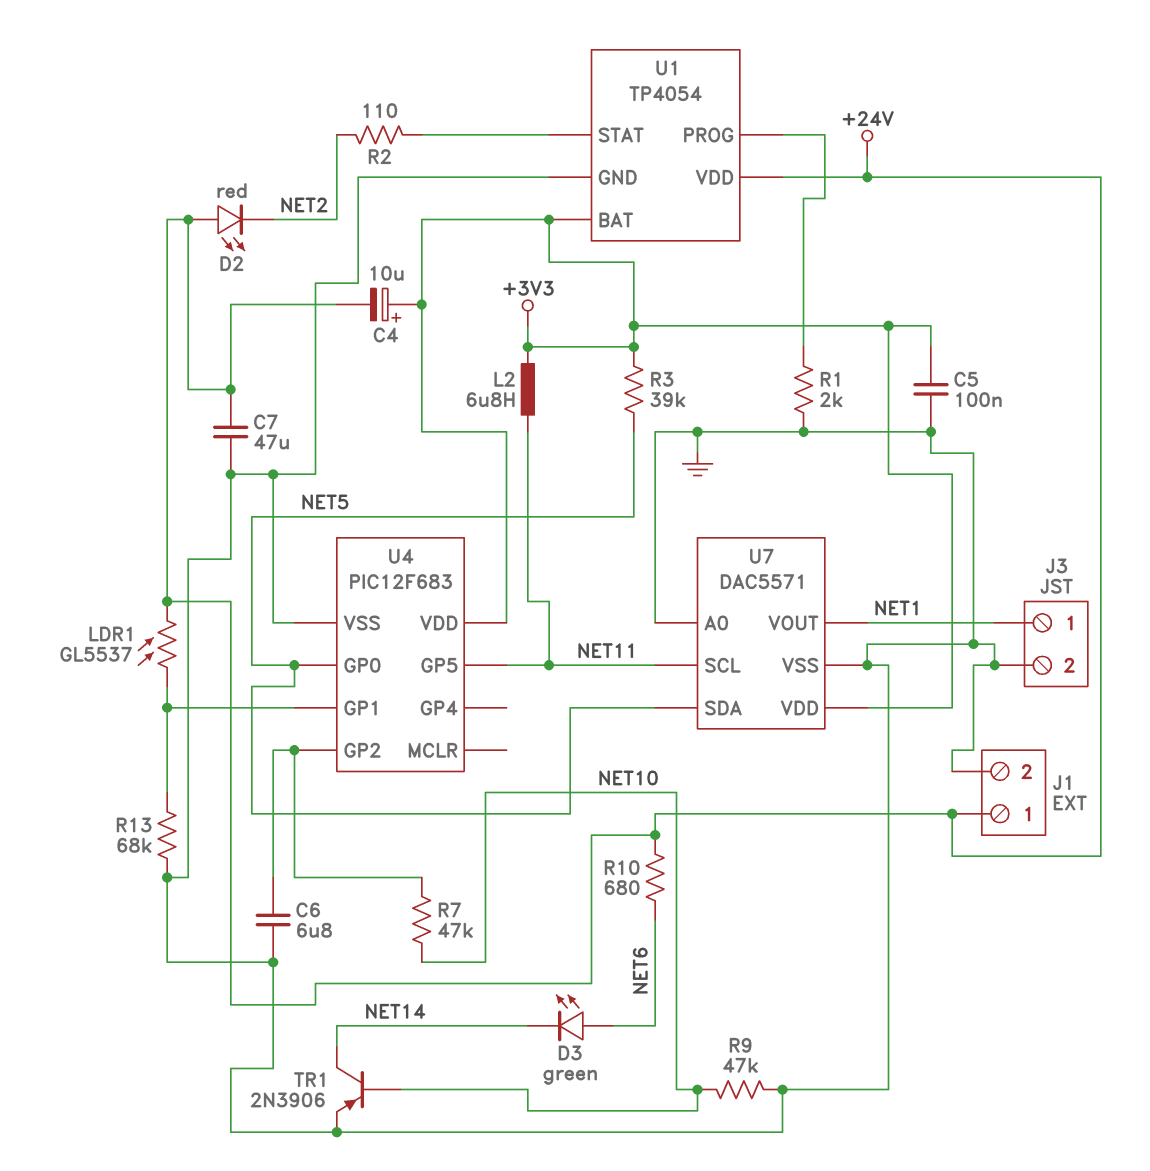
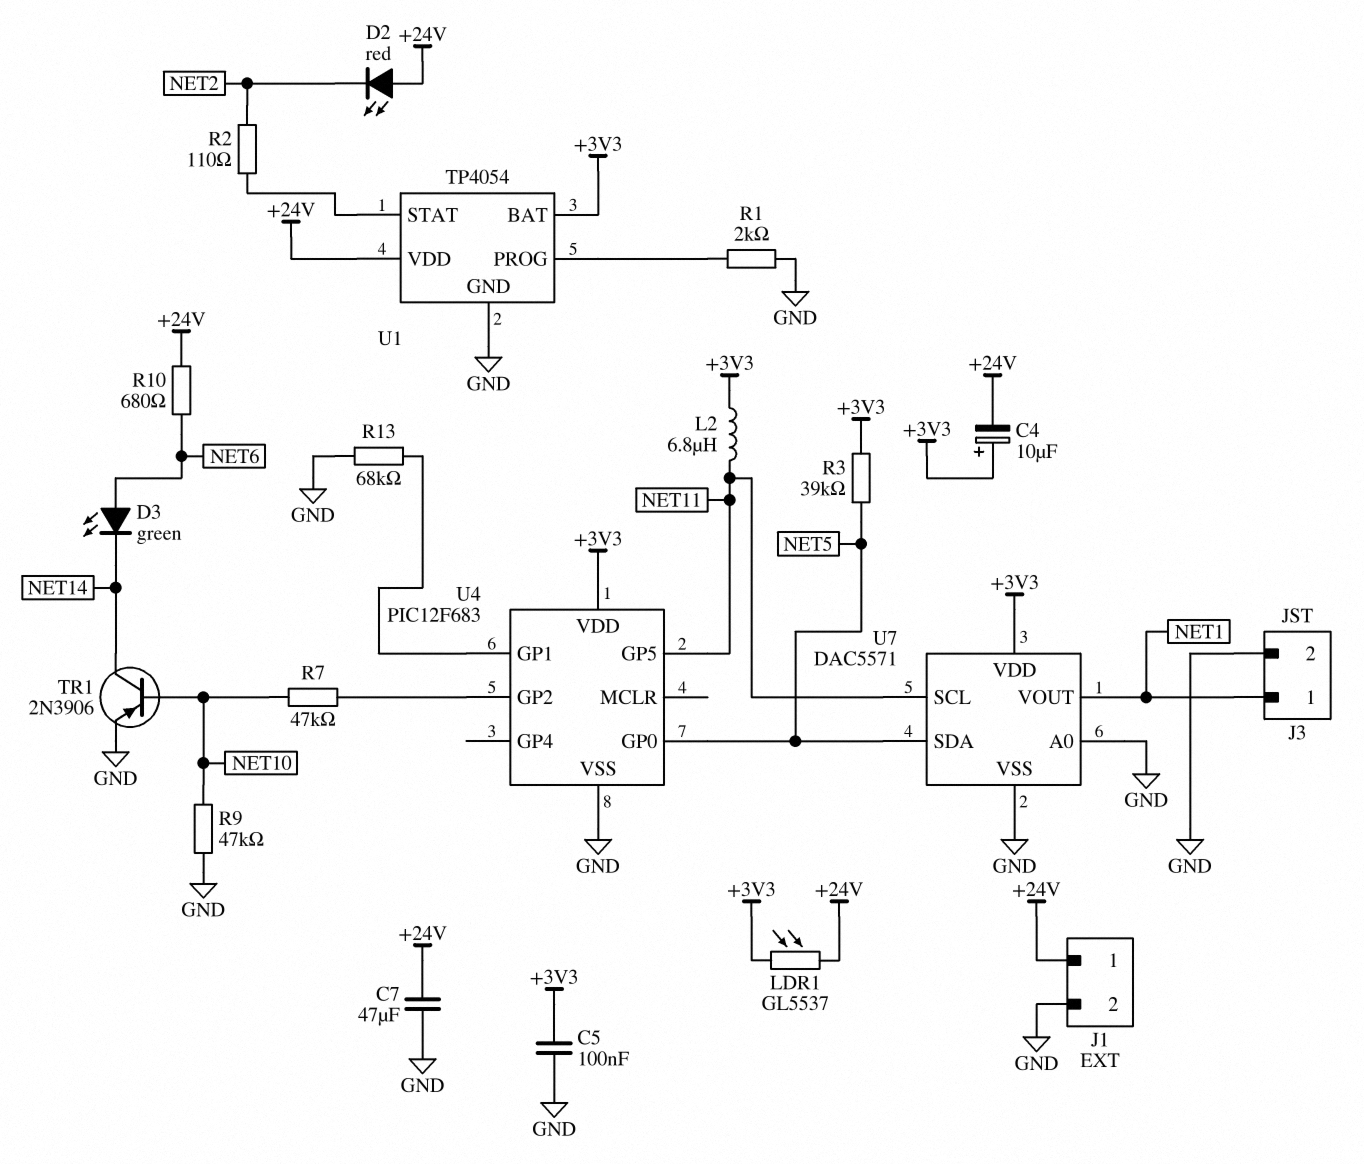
C6: 6.8uF (GND, U4/GP2) -> none
LDR1: GL5537 (+24V, U4/GP1) -> GL5537 (+3V3, +24V)

